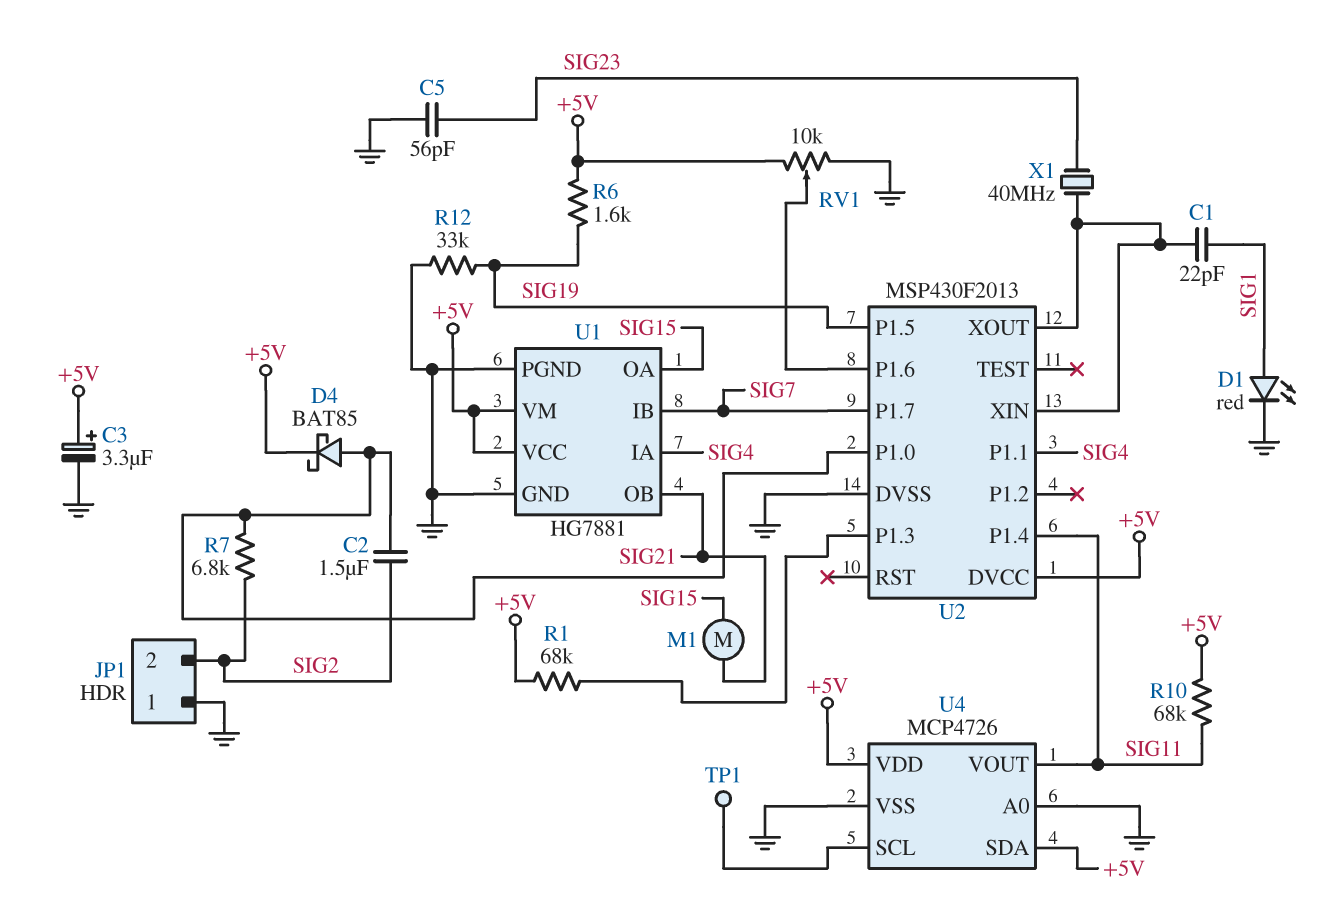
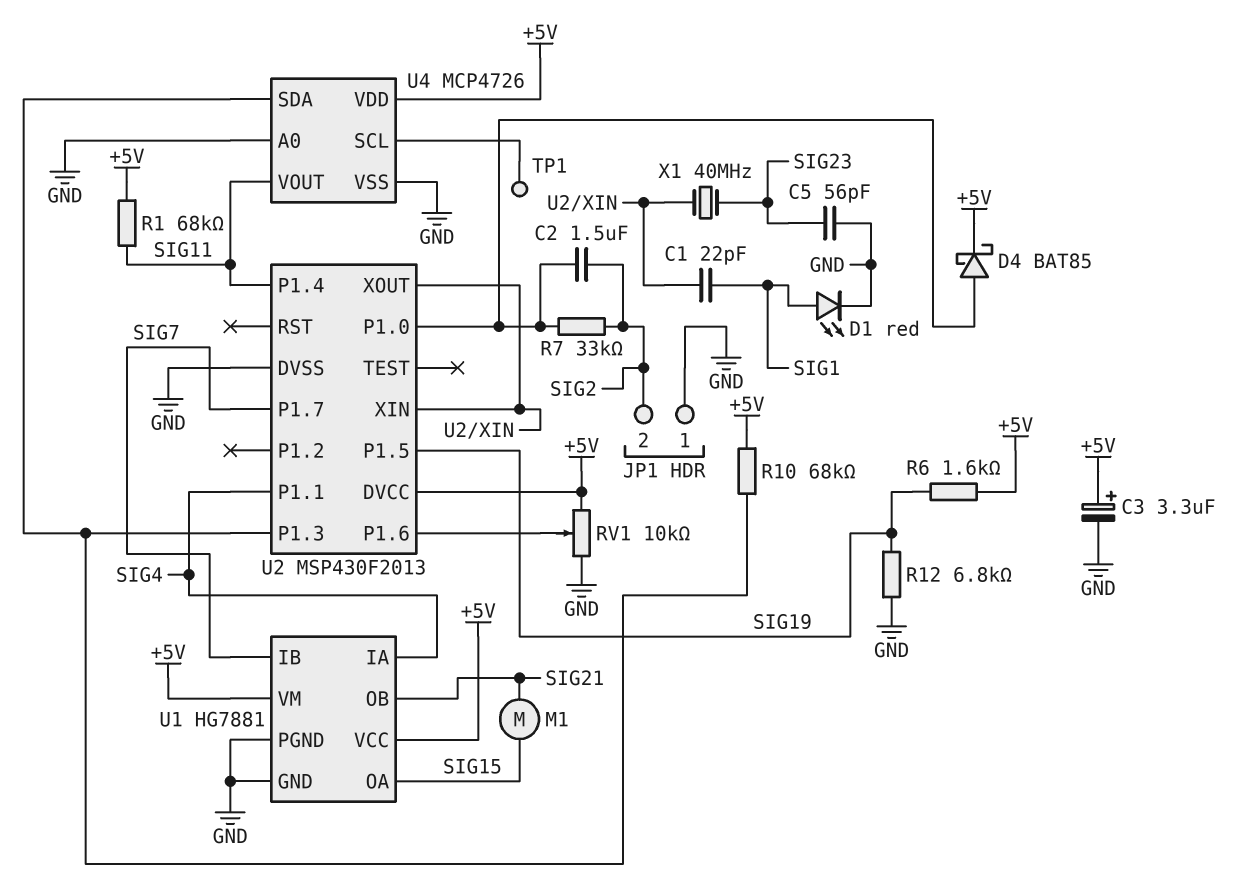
R1: 68k (+5V, U2/P1.3) -> 68k (+5V, SIG11)
R7: 6.8k (SIG2, U2/P1.0) -> 33k (SIG2, U2/P1.0)
R10: 68k (+5V, SIG11) -> 68k (+5V, U2/P1.3)
R12: 33k (GND, SIG19) -> 6.8k (GND, SIG19)
U4 pin SDA: +5V -> U2/P1.3

